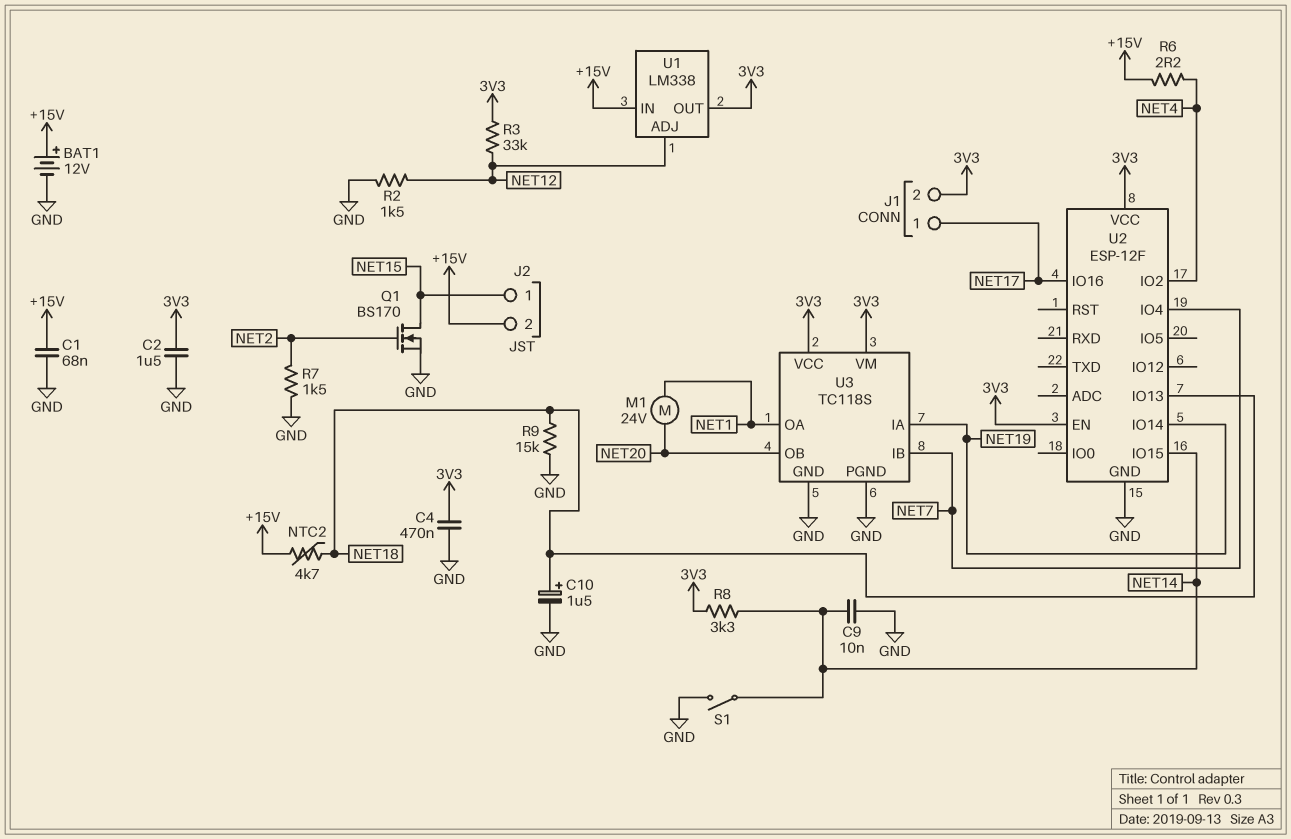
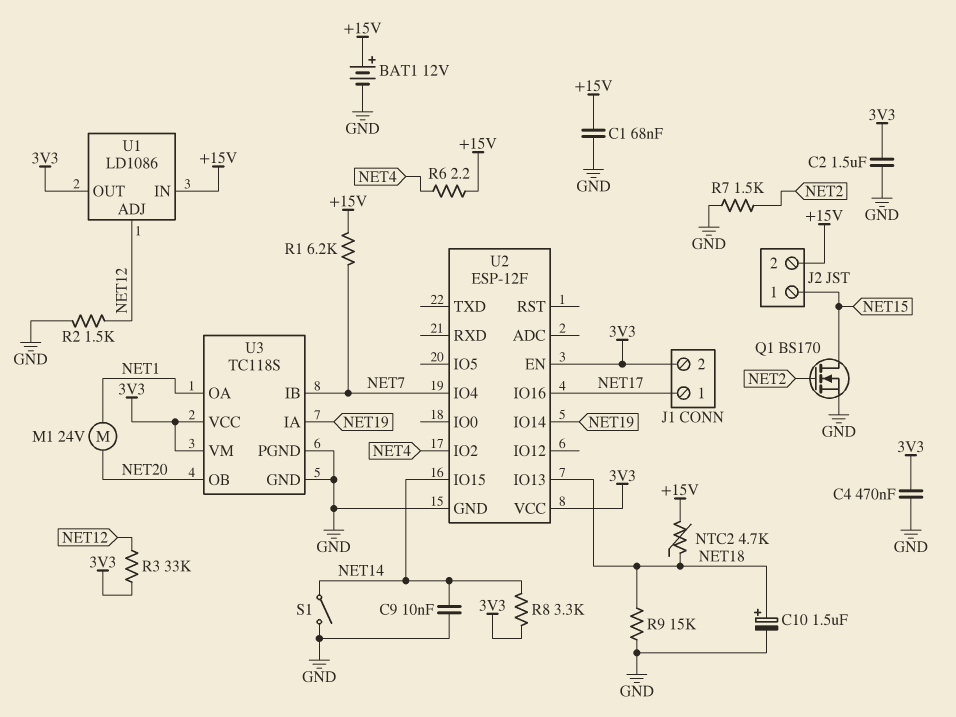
R1: none -> 6.2k (+15V, NET7)
U1: LM338 -> LD1086

